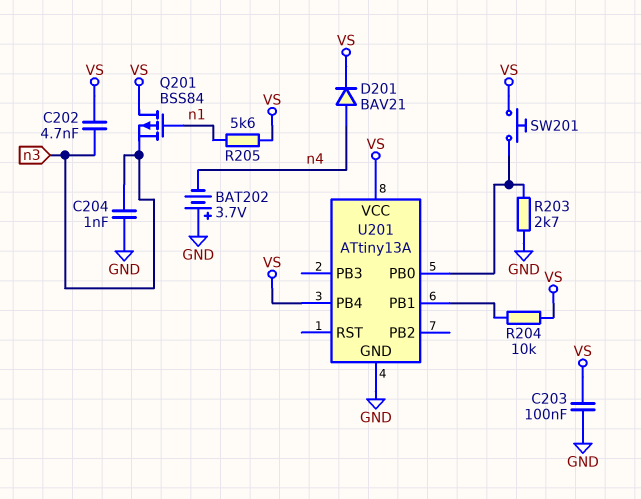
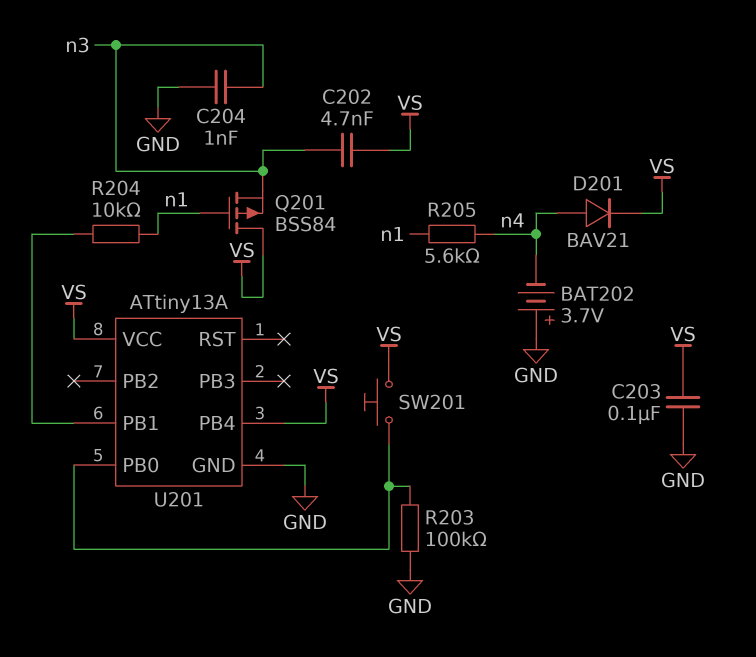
R203: 2.7k (GND, U201/PB0) -> 100k (GND, U201/PB0)
R204: 10k (U201/PB1, VS) -> 10k (U201/PB1, n1)
R205: 5.6k (VS, n1) -> 5.6k (n1, n4)

